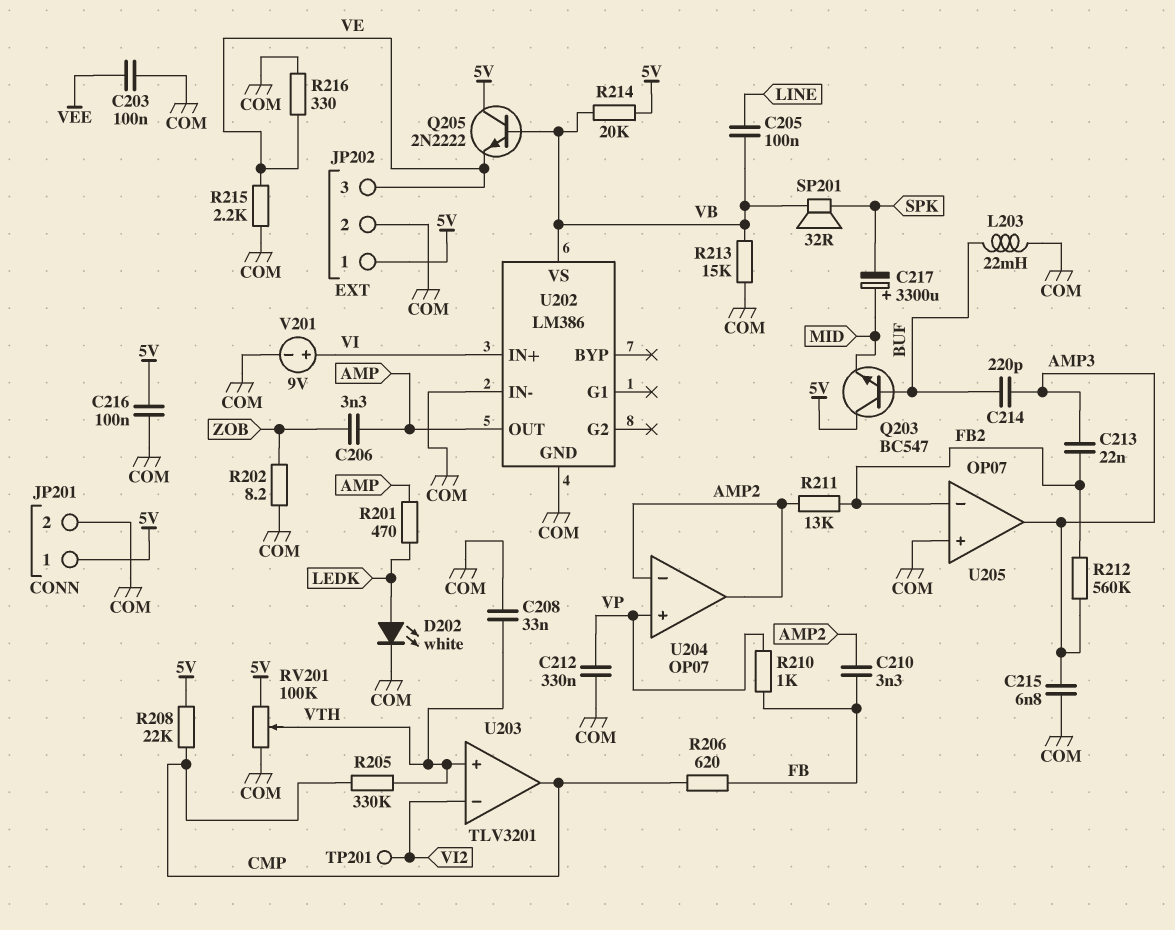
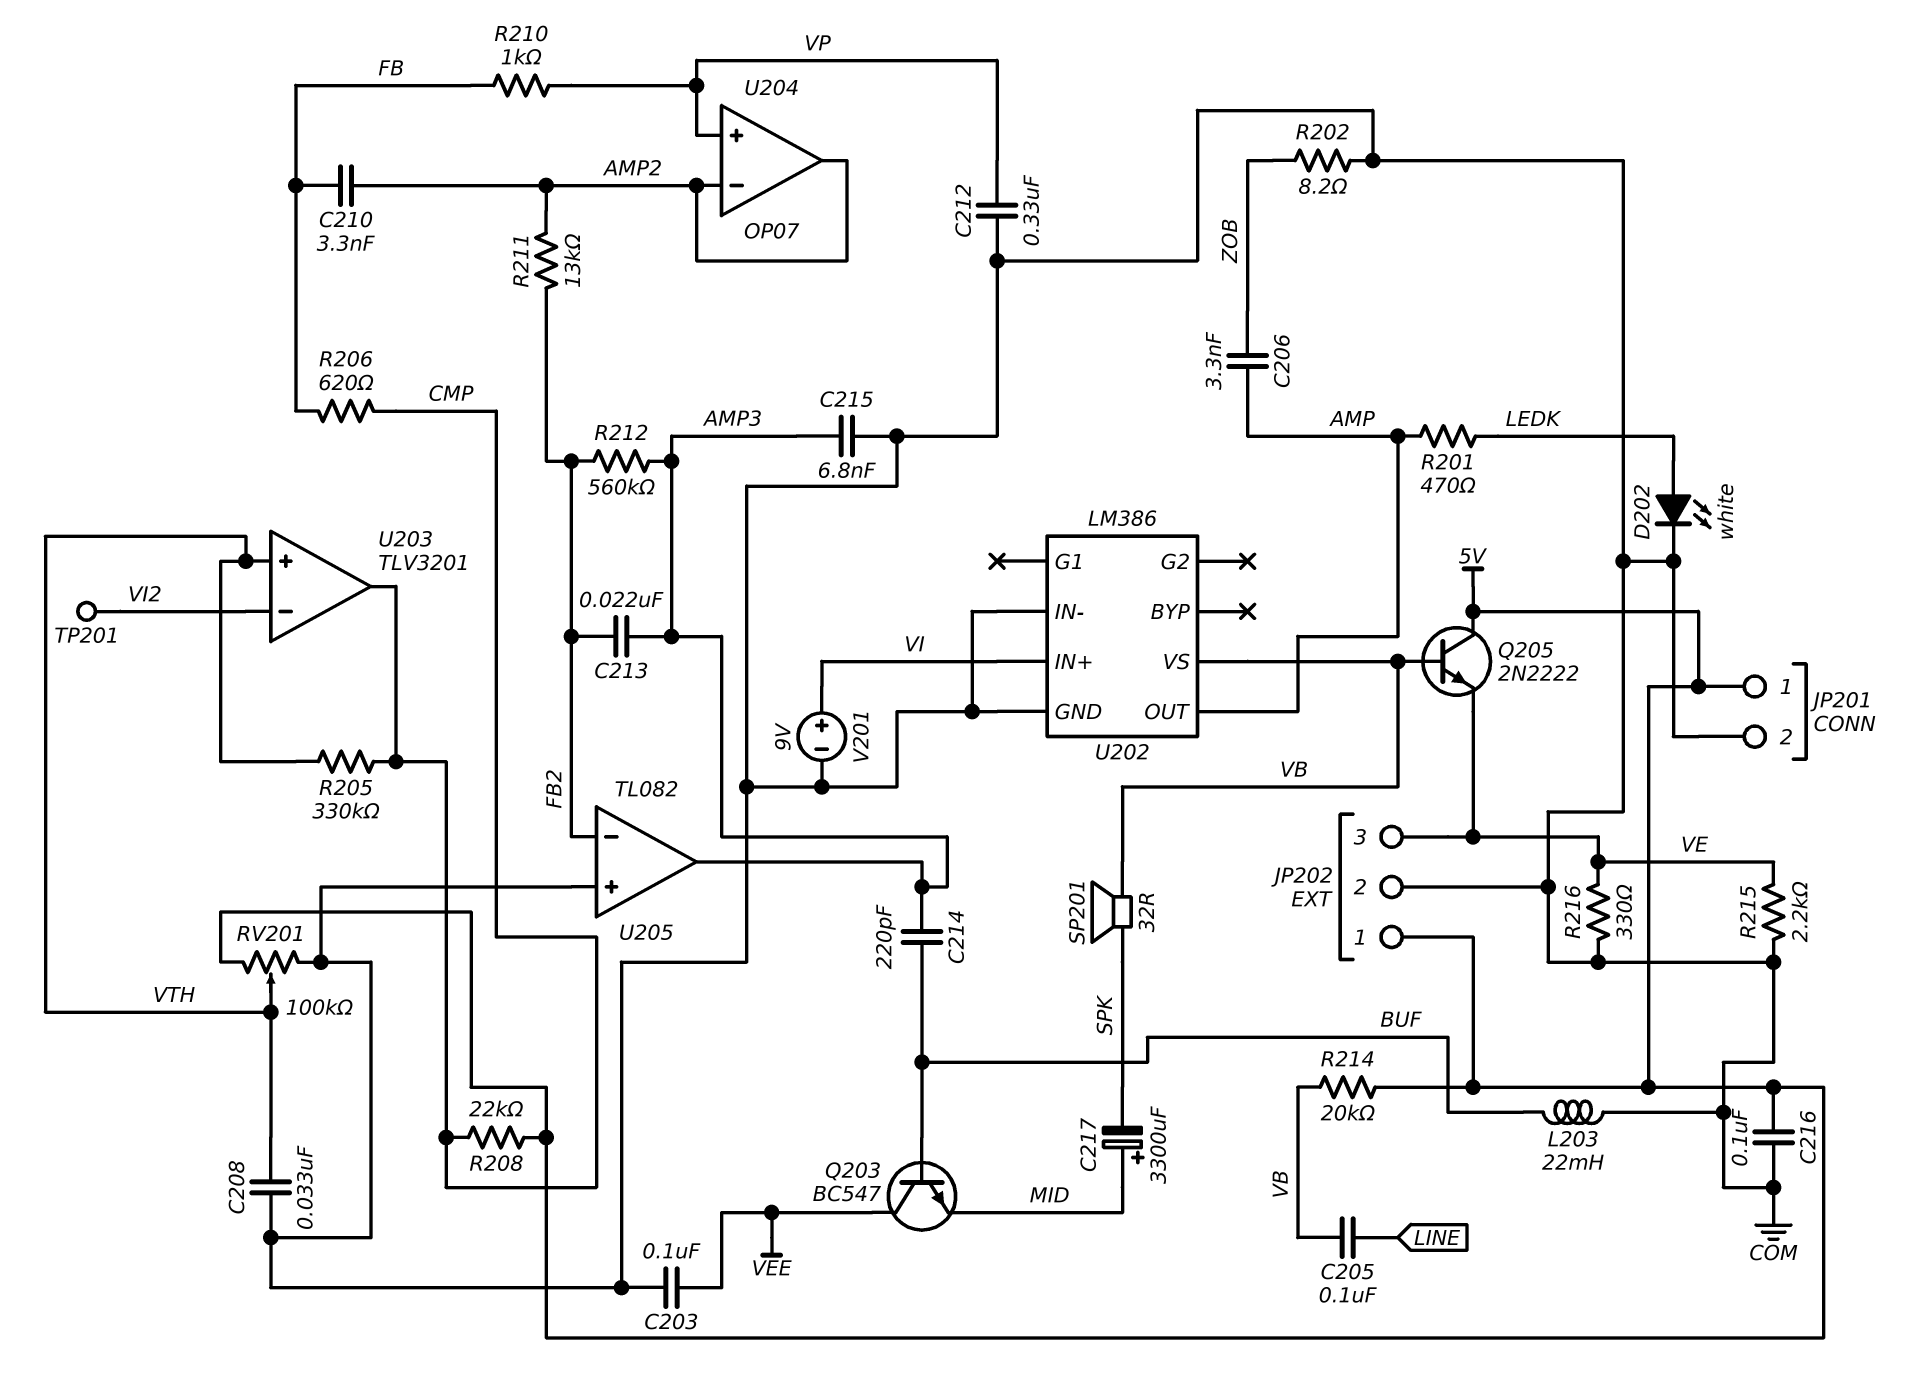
Q203: NPN BC547 (B BUF, C 5V, E MID) -> NPN BC547 (B BUF, C VEE, E MID)
R213: 15k (COM, VB) -> none
U205: OP07 -> TL082

